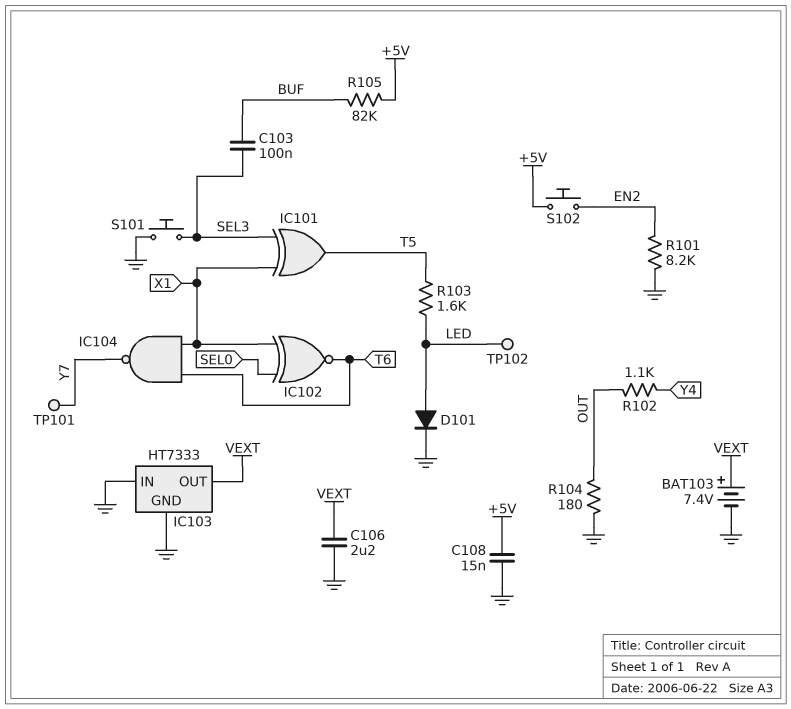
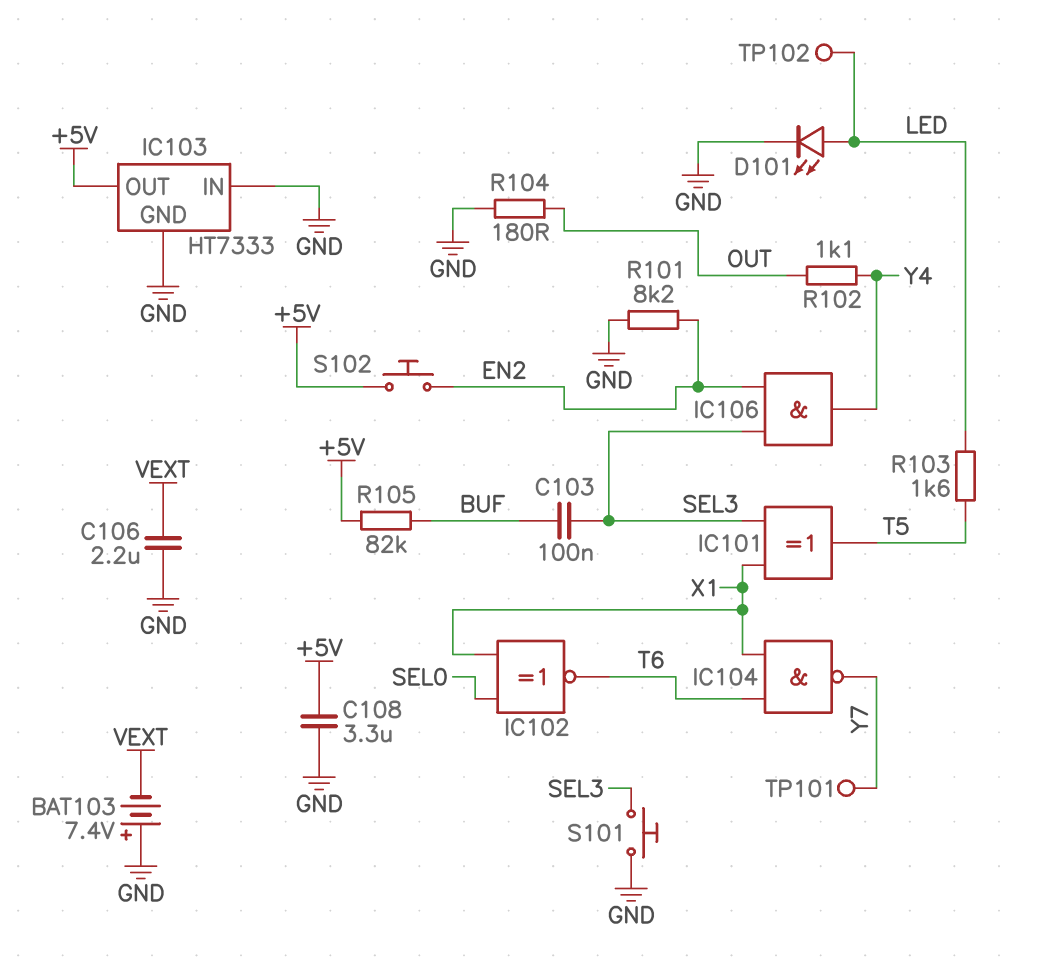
BAT103: 7.4V (plus VEXT, minus GND) -> 7.4V (plus GND, minus VEXT)
C108: 15nF (+5V, GND) -> 3.3uF (+5V, GND)
D101: diode (A LED, K GND) -> LED (A LED, K GND)
IC103 pin OUT: VEXT -> +5V
IC106: none -> AND (in EN2, in SEL3, out Y4)

